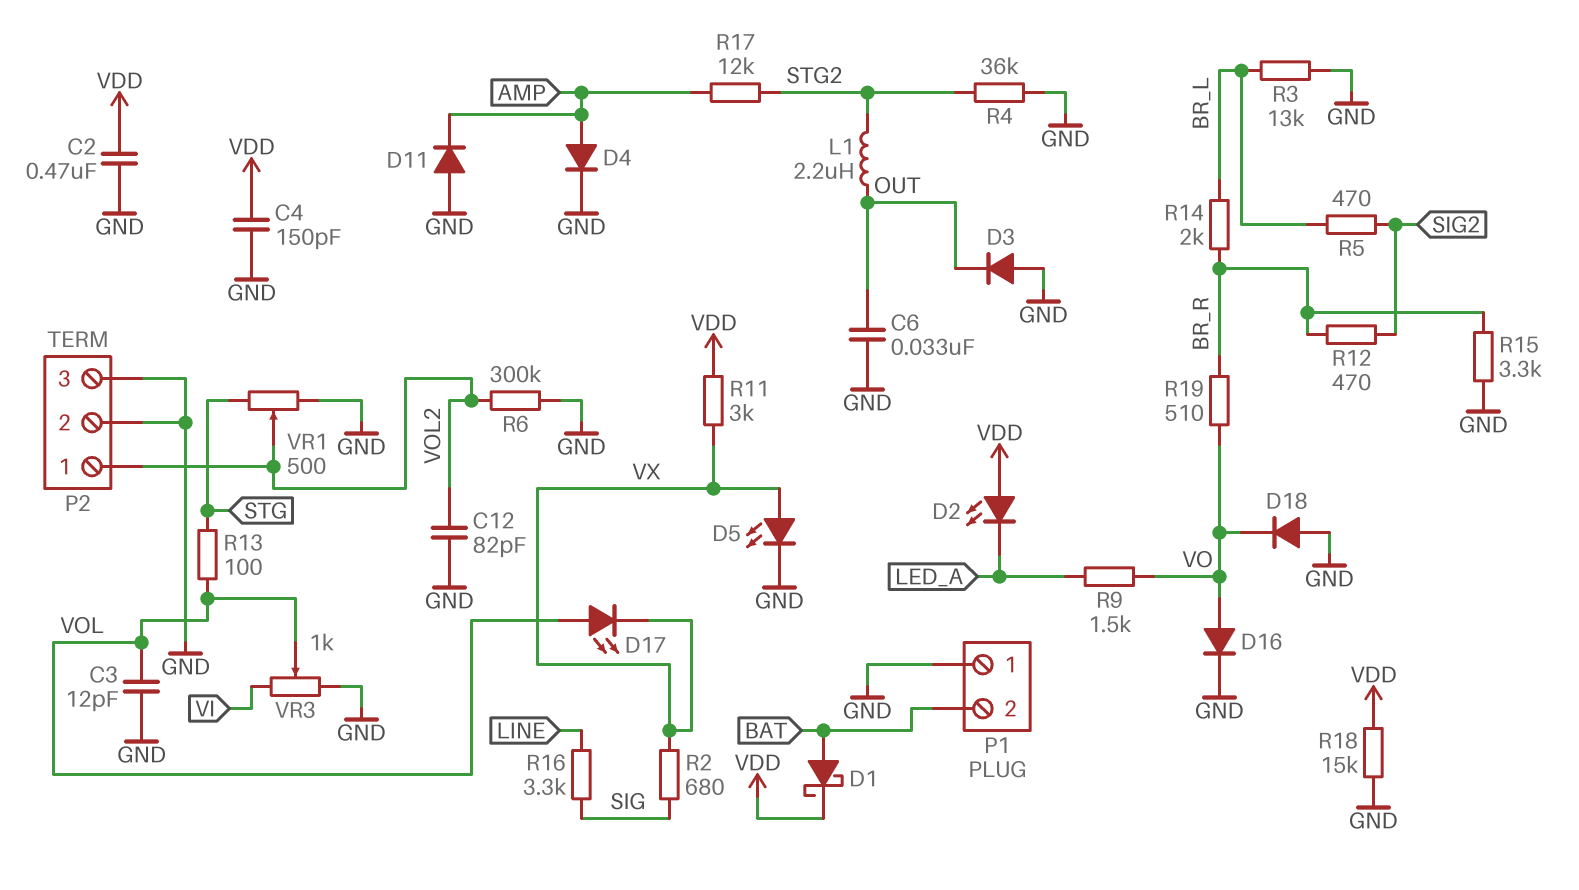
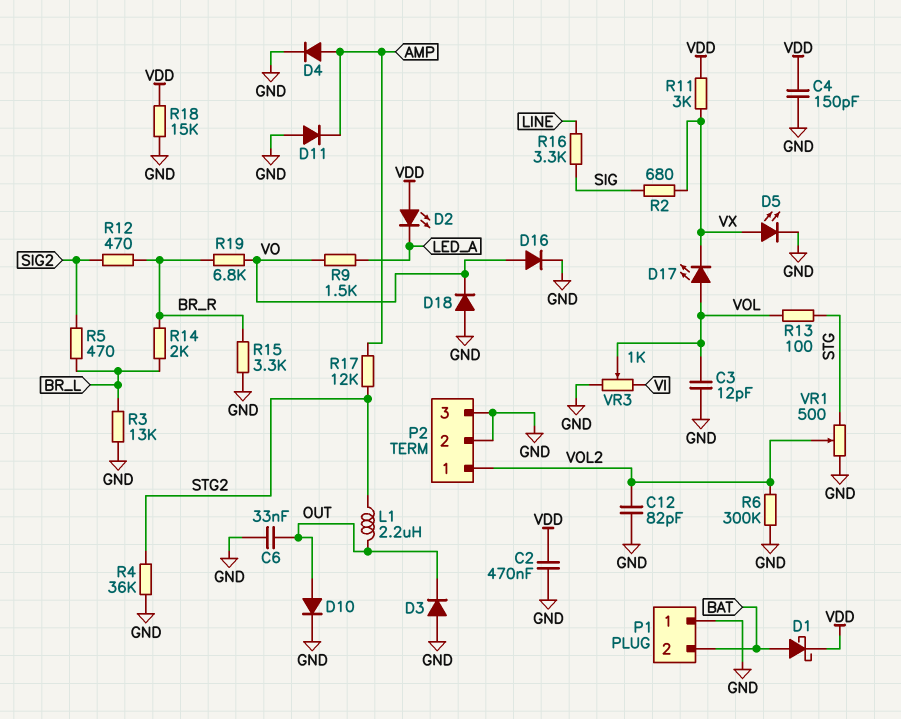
D10: none -> diode (A OUT, K GND)
R19: 510 (BR_R, VO) -> 6.8k (BR_R, VO)

